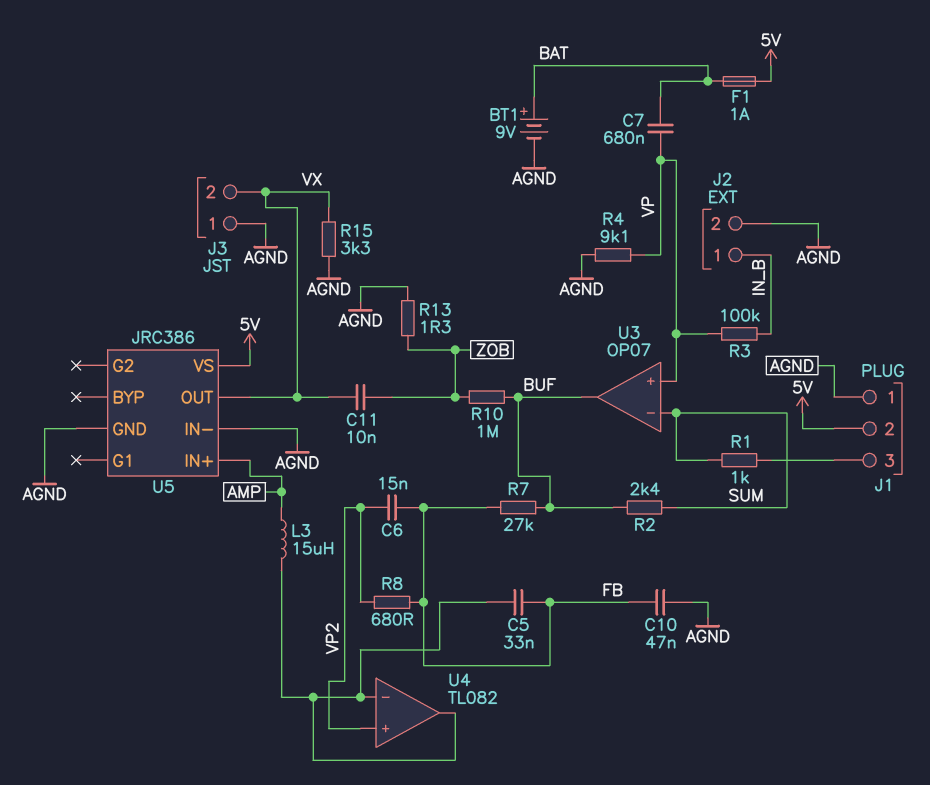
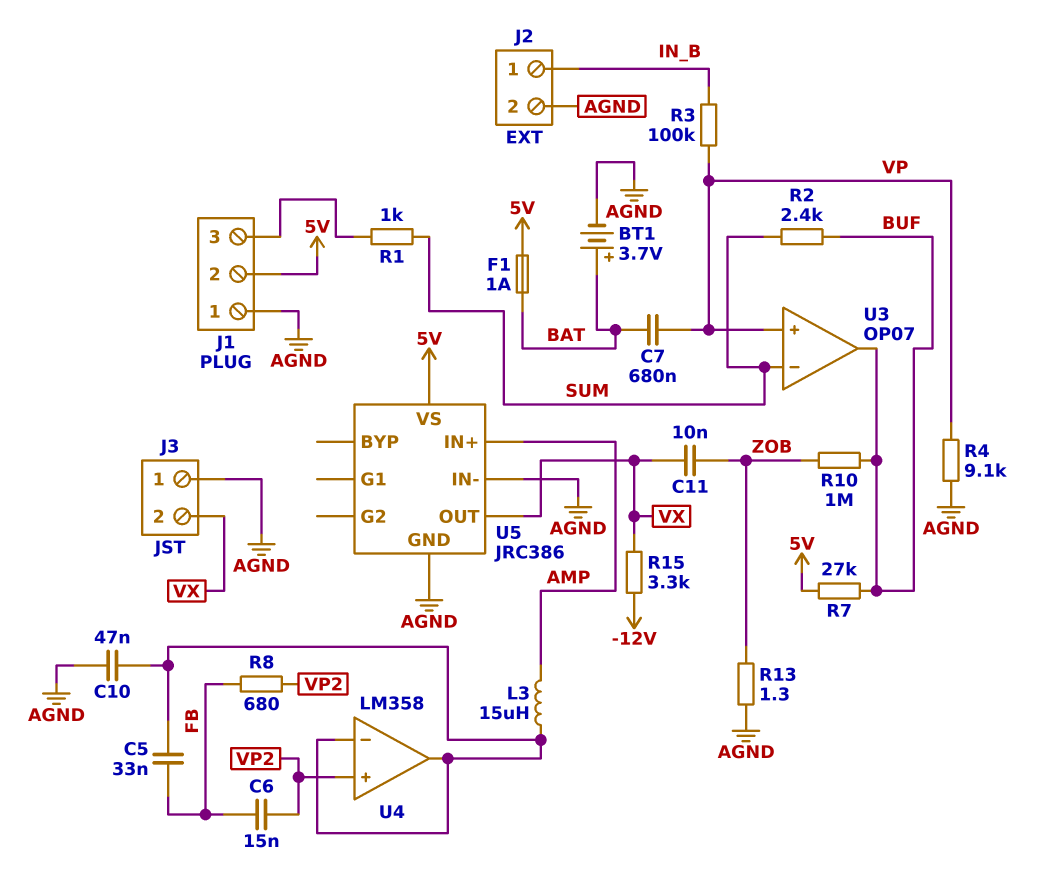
BT1: 9V (plus BAT, minus AGND) -> 3.7V (plus BAT, minus AGND)
C10: 47nF (AGND, FB) -> 47nF (AGND, U4/in-)
R7: 27k (BUF, FB) -> 27k (5V, BUF)
R15: 3.3k (AGND, VX) -> 3.3k (-12V, VX)
U4: TL082 -> LM358

